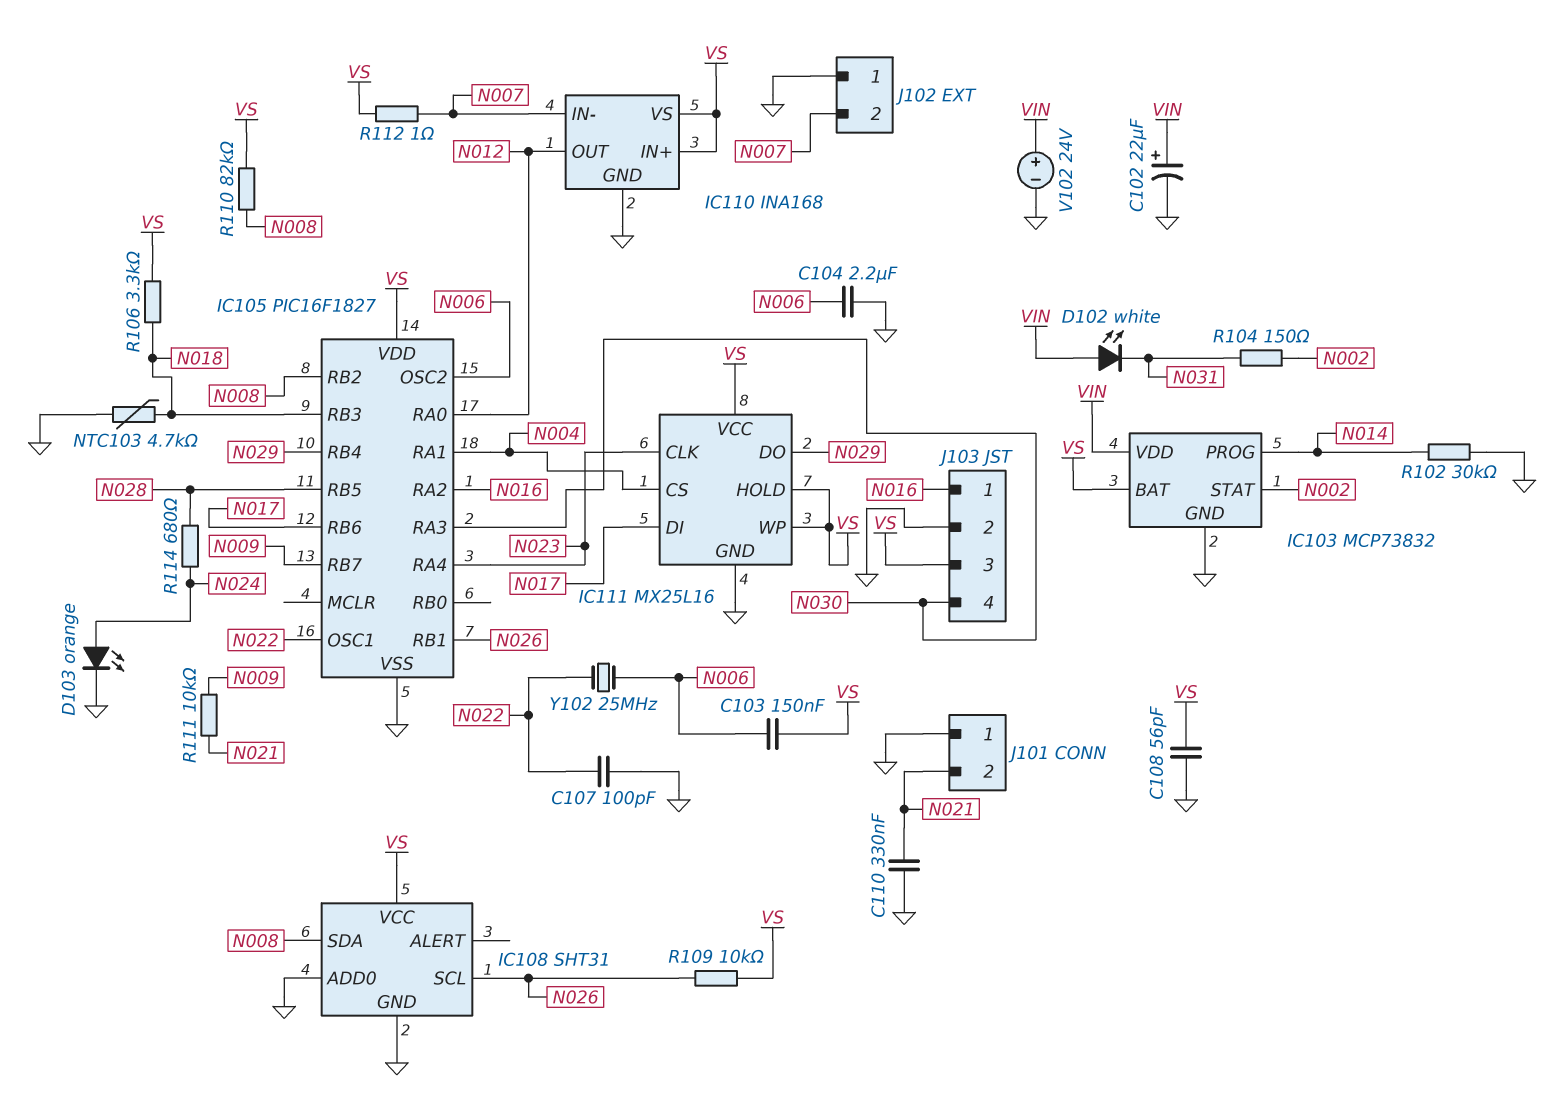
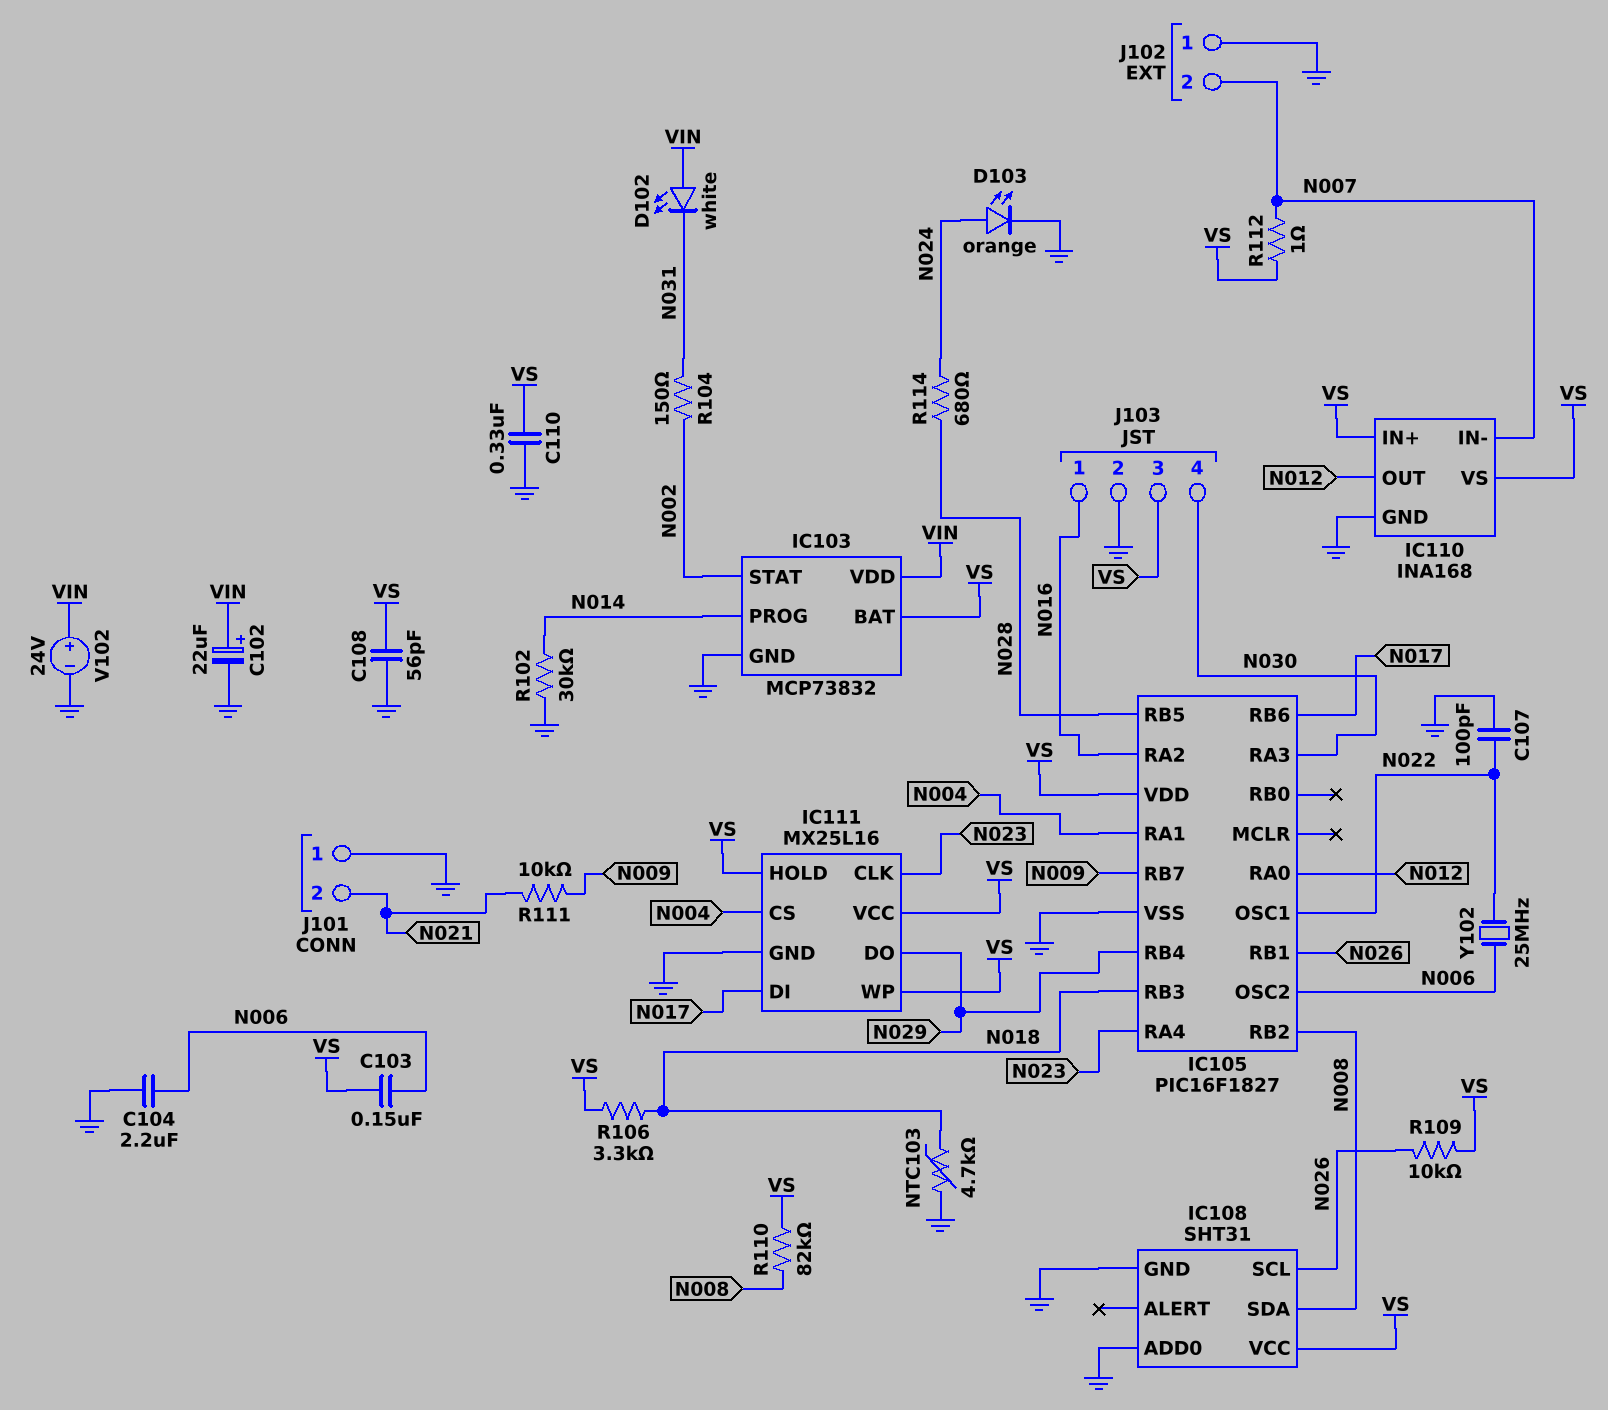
C110: 330nF (GND, N021) -> 330nF (GND, VS)

